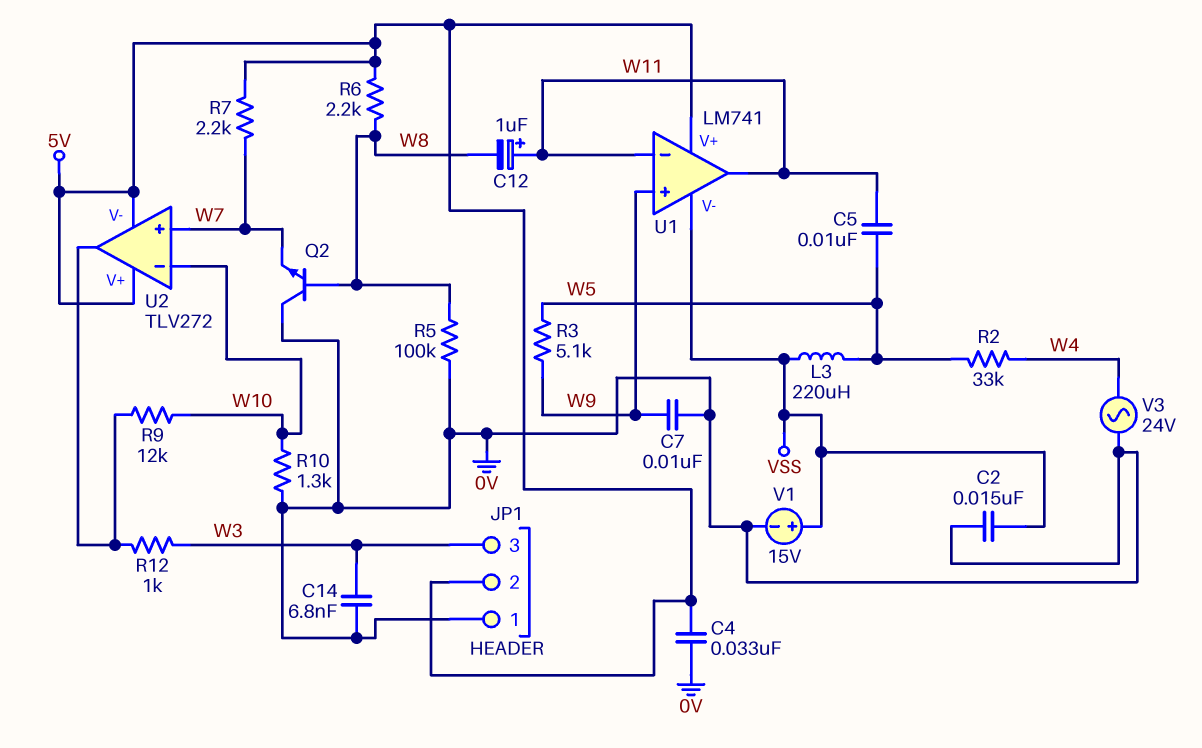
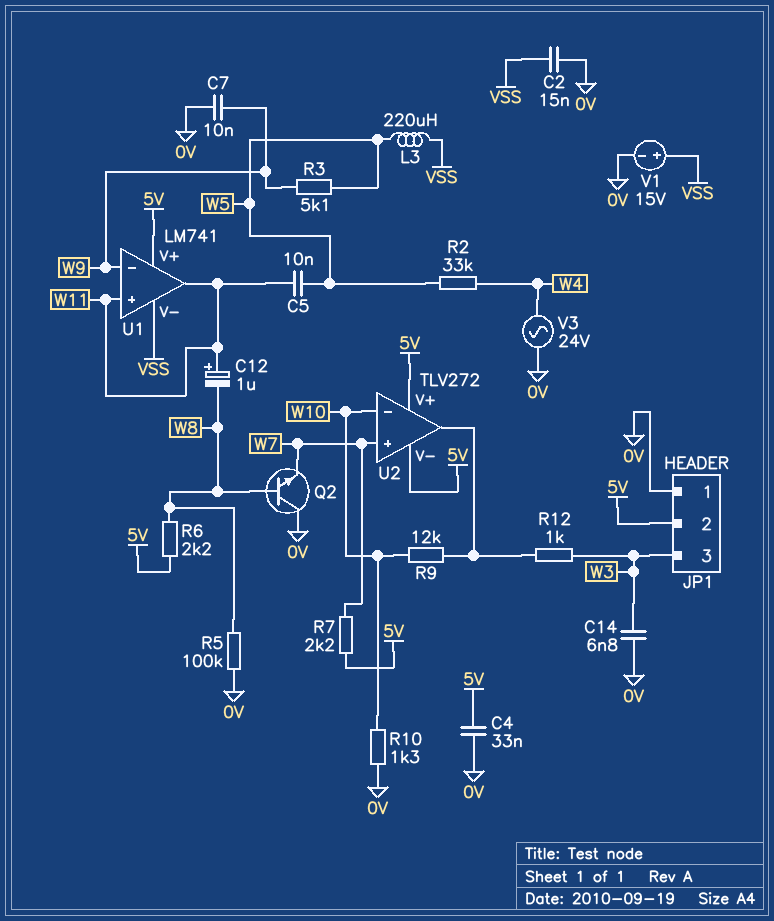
U1 pin in+: W9 -> W11
U1 pin in-: W11 -> W9

